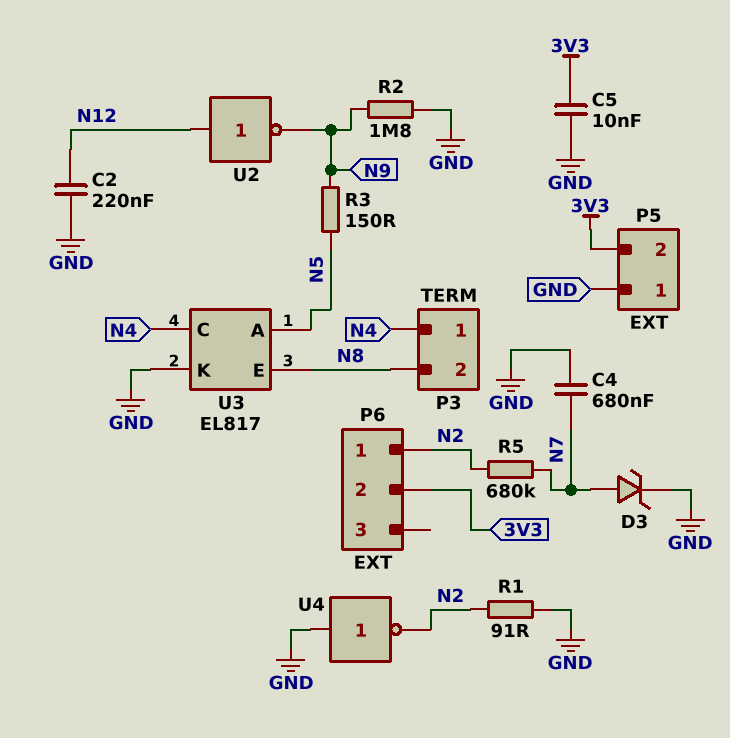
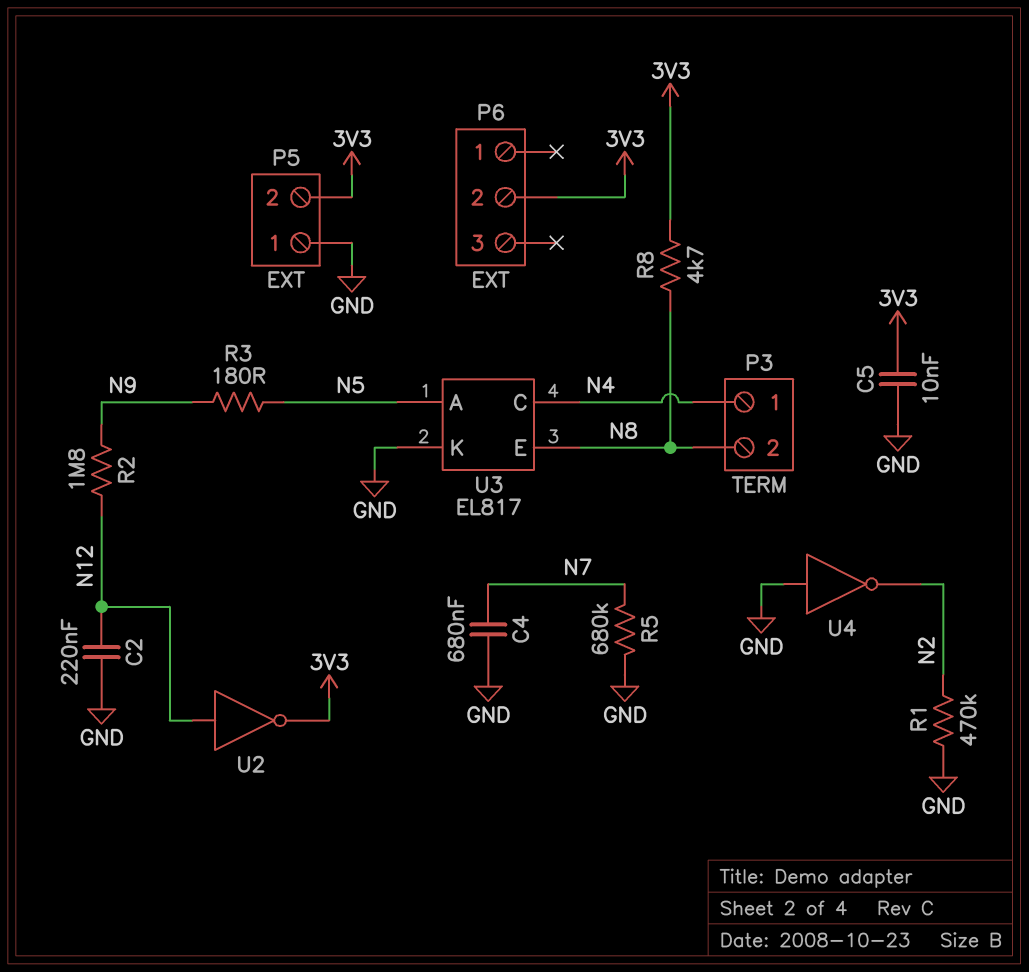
D3: zener (A N7, K GND) -> none
P6 pin 1: N2 -> none
R1: 91 (GND, N2) -> 470k (GND, N2)
R2: 1.8M (GND, N9) -> 1.8M (N9, N12)
R3: 150 (N5, N9) -> 180 (N5, N9)
R5: 680k (N2, N7) -> 680k (GND, N7)
R8: none -> 4.7k (3V3, N8)
U2: NOT (in N12, out N9) -> NOT (in N12, out 3V3)

